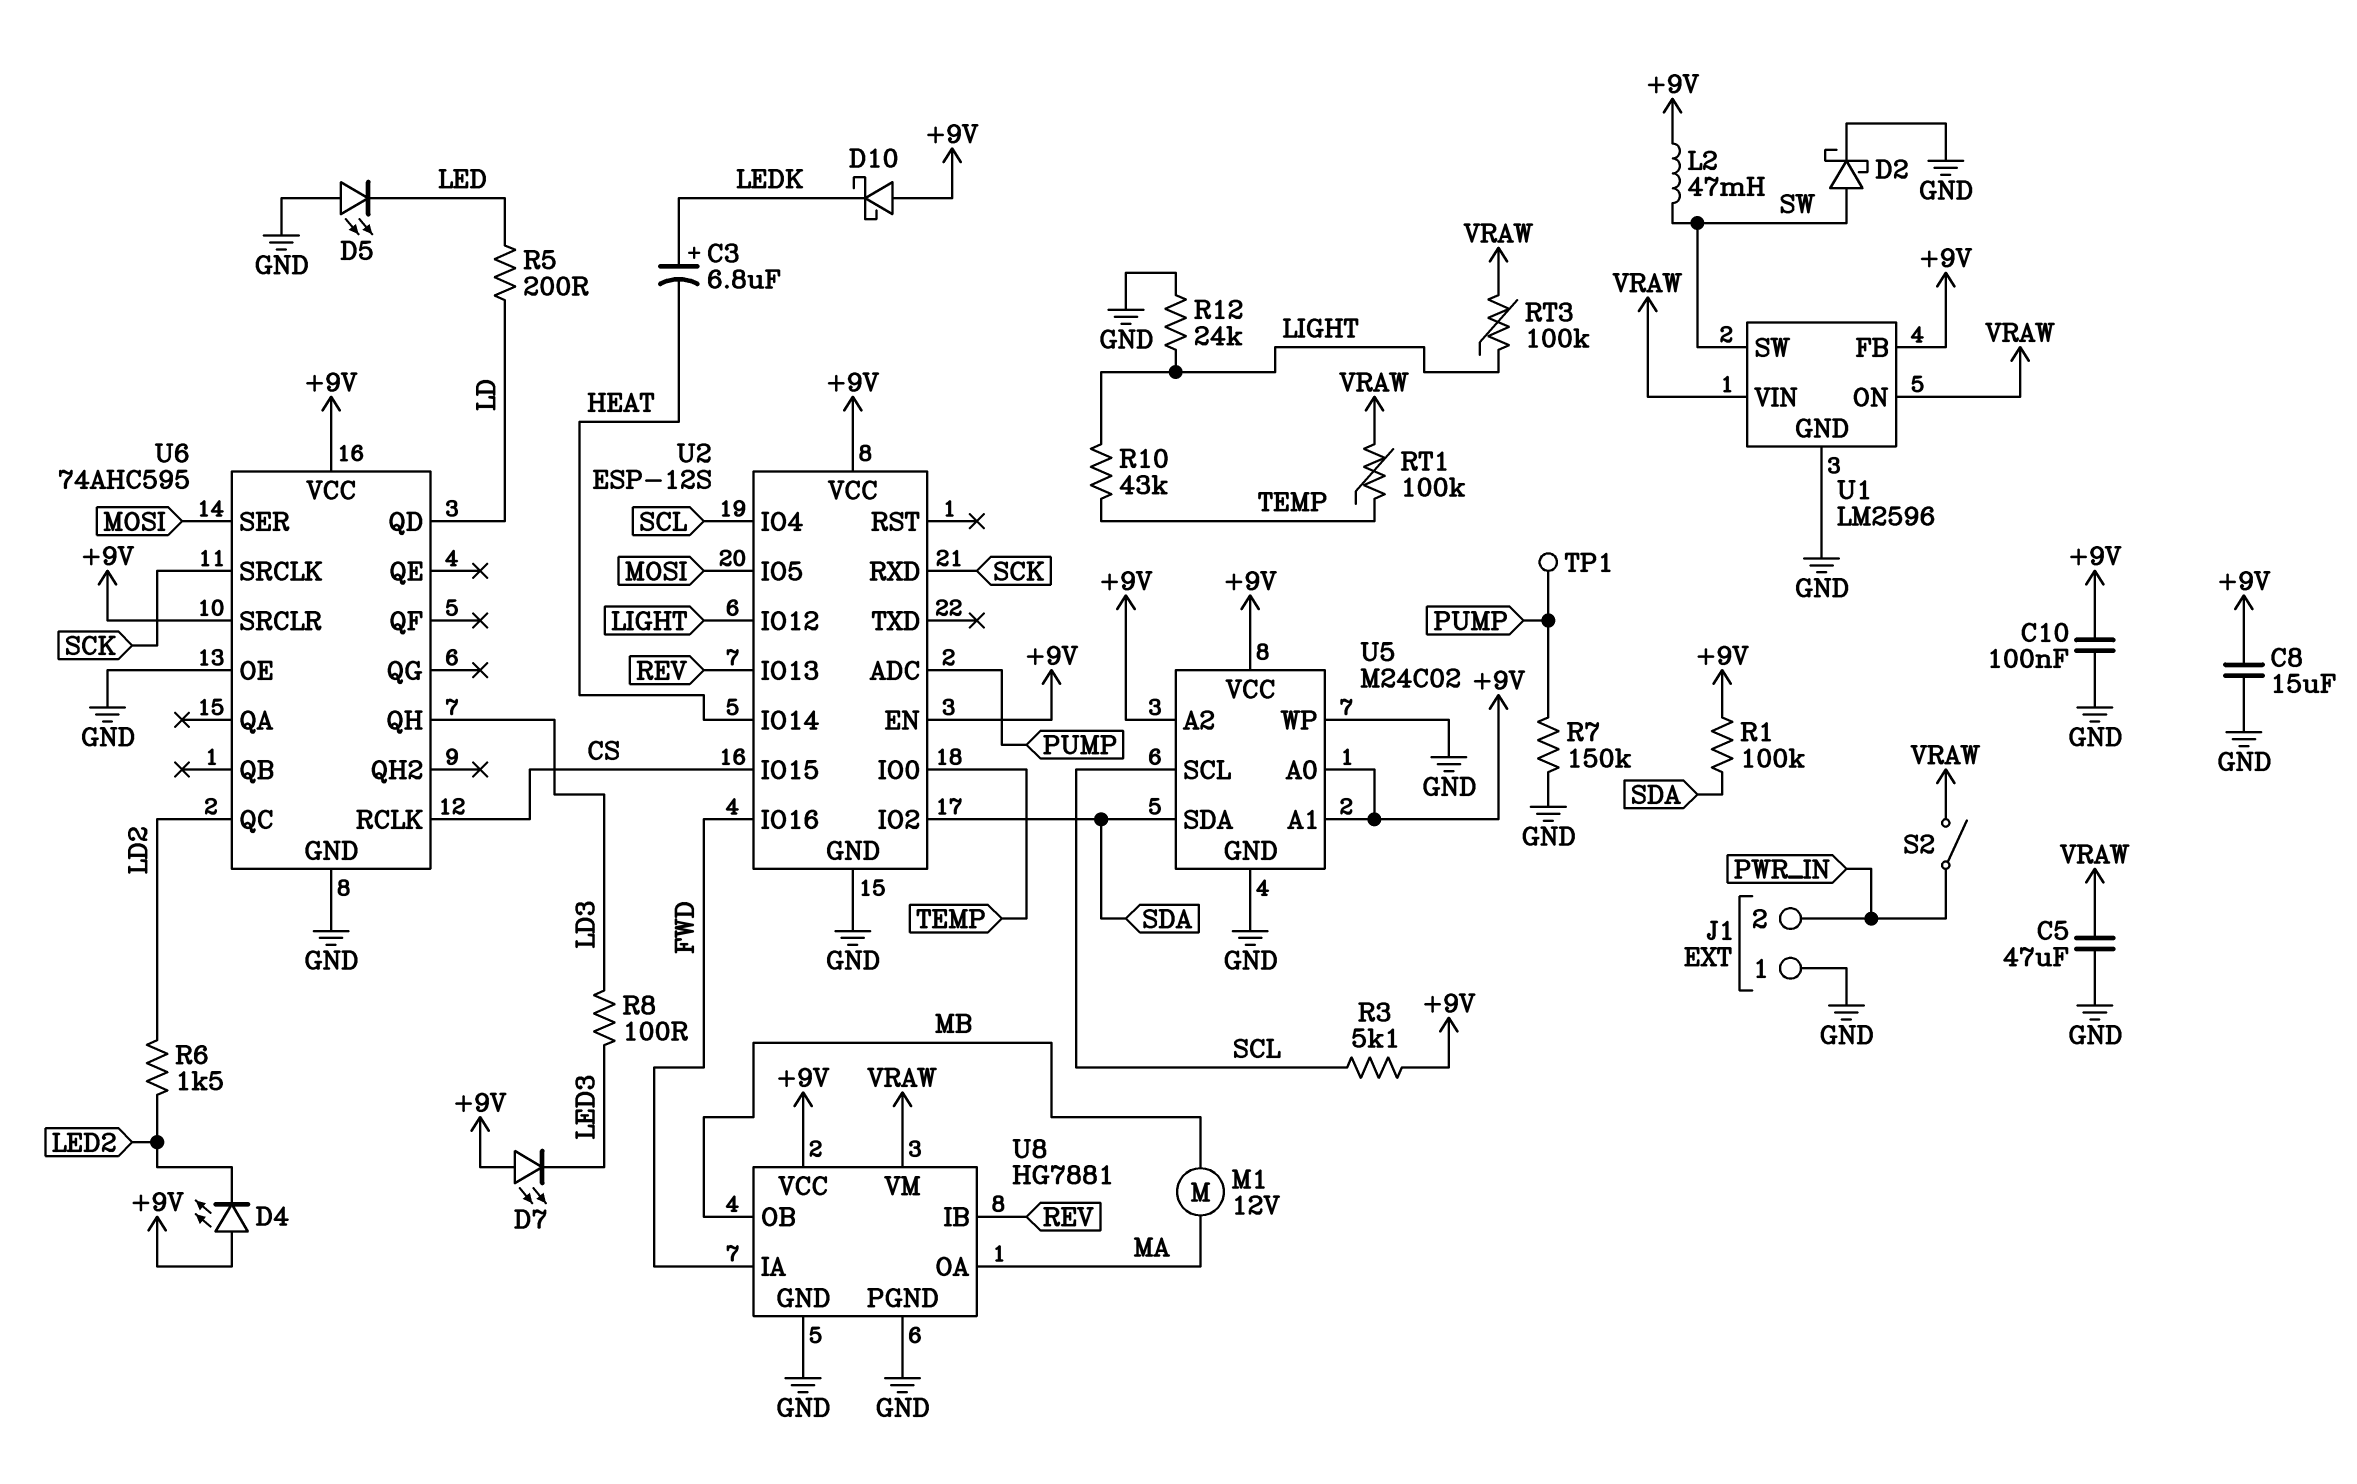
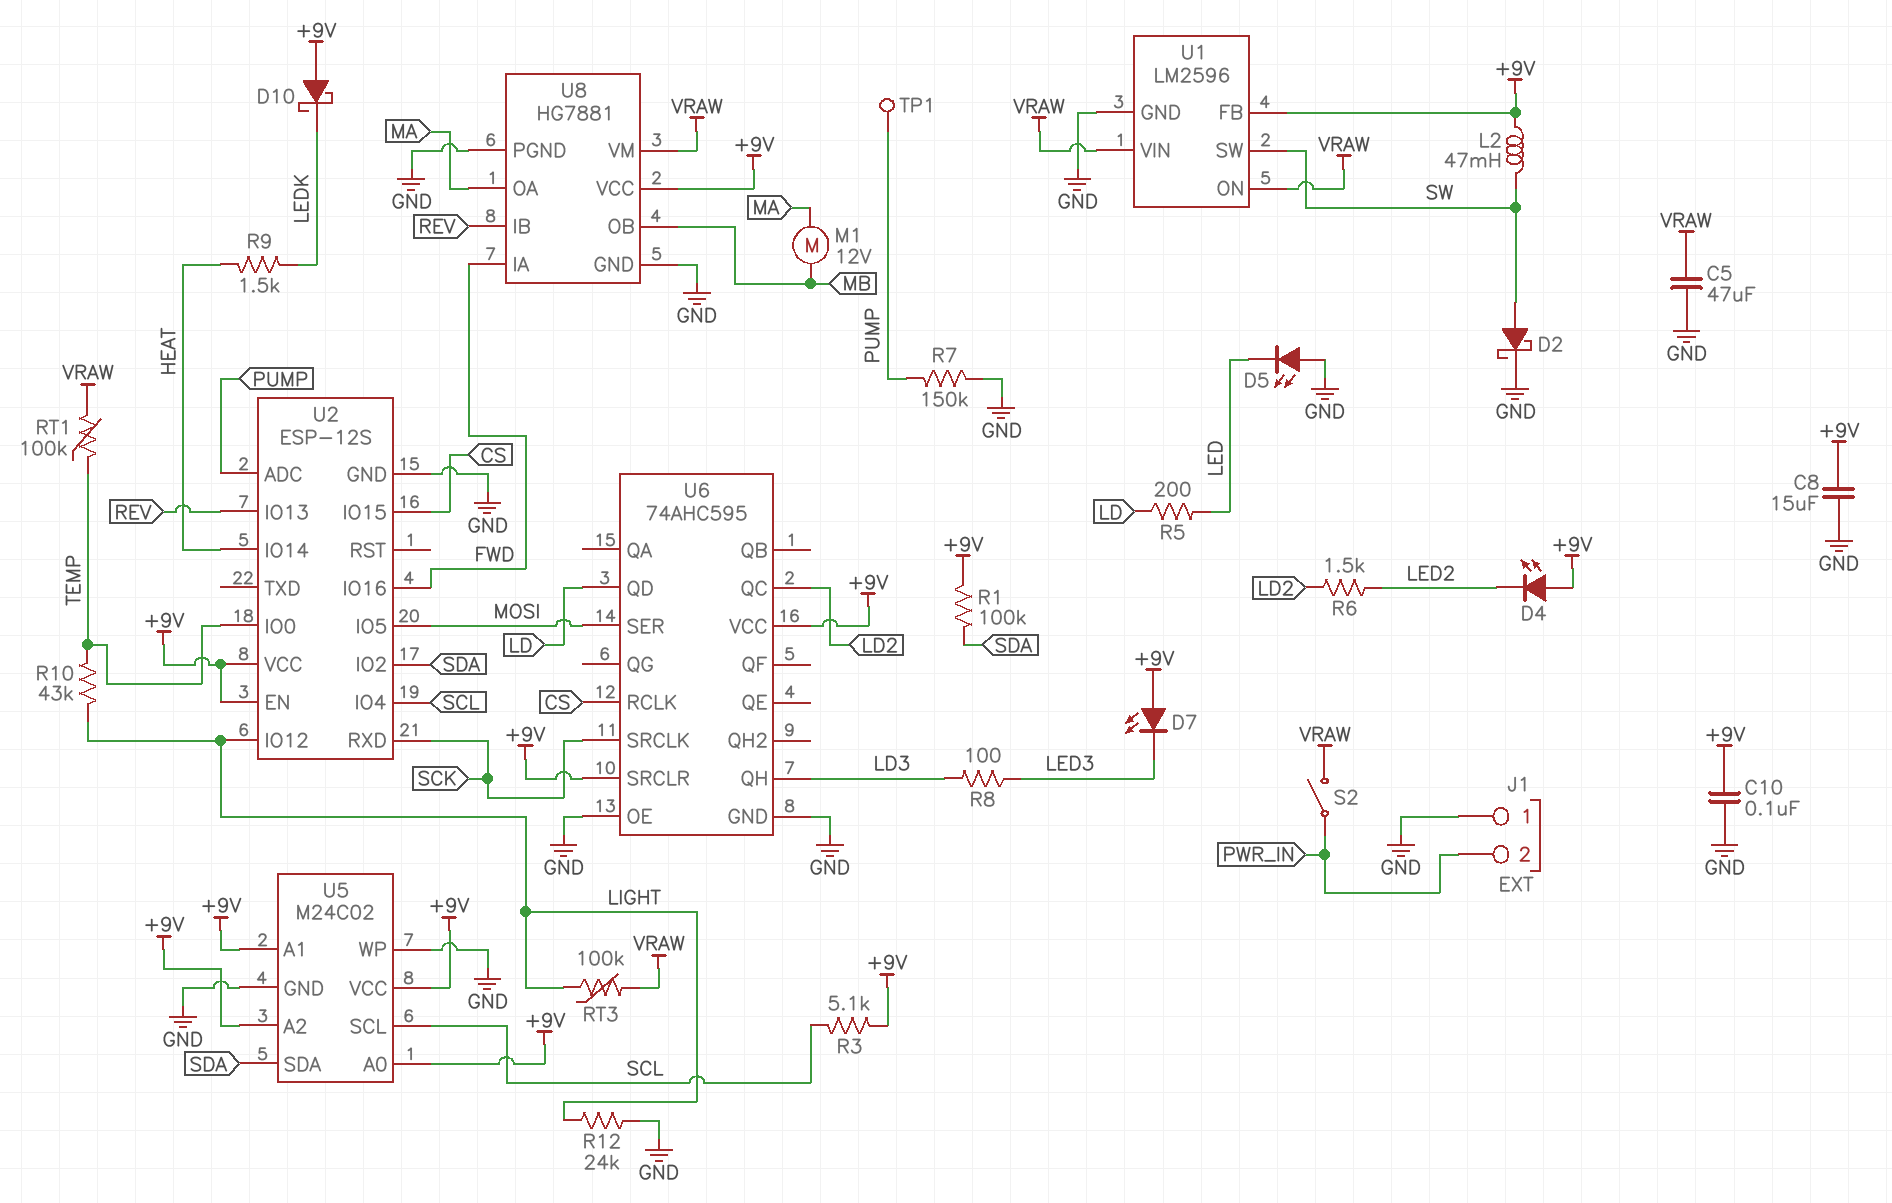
C3: 6.8uF (plus LEDK, minus HEAT) -> none
R9: none -> 1.5k (HEAT, LEDK)

